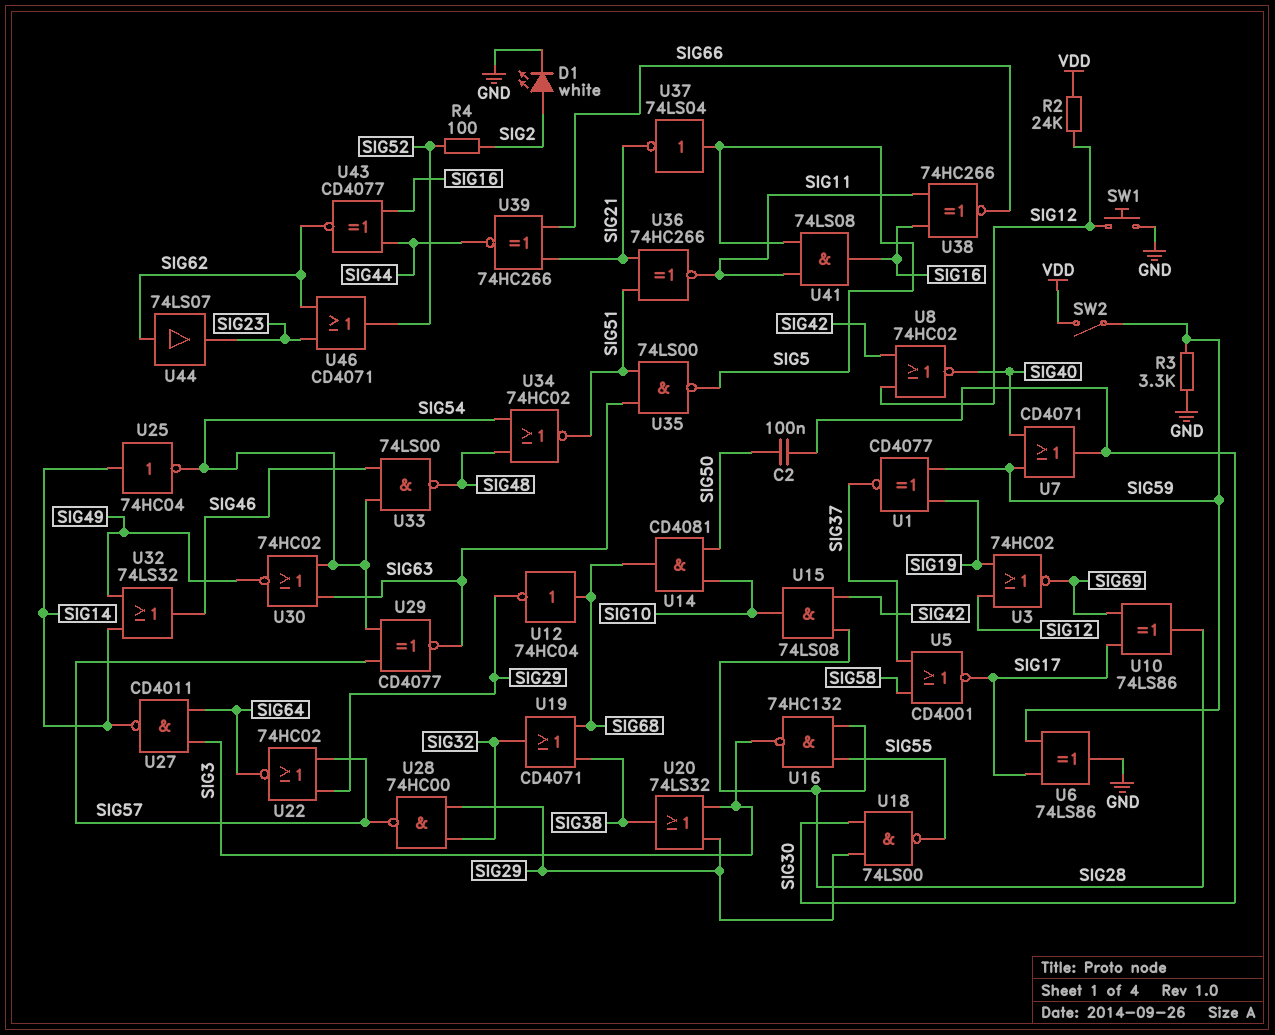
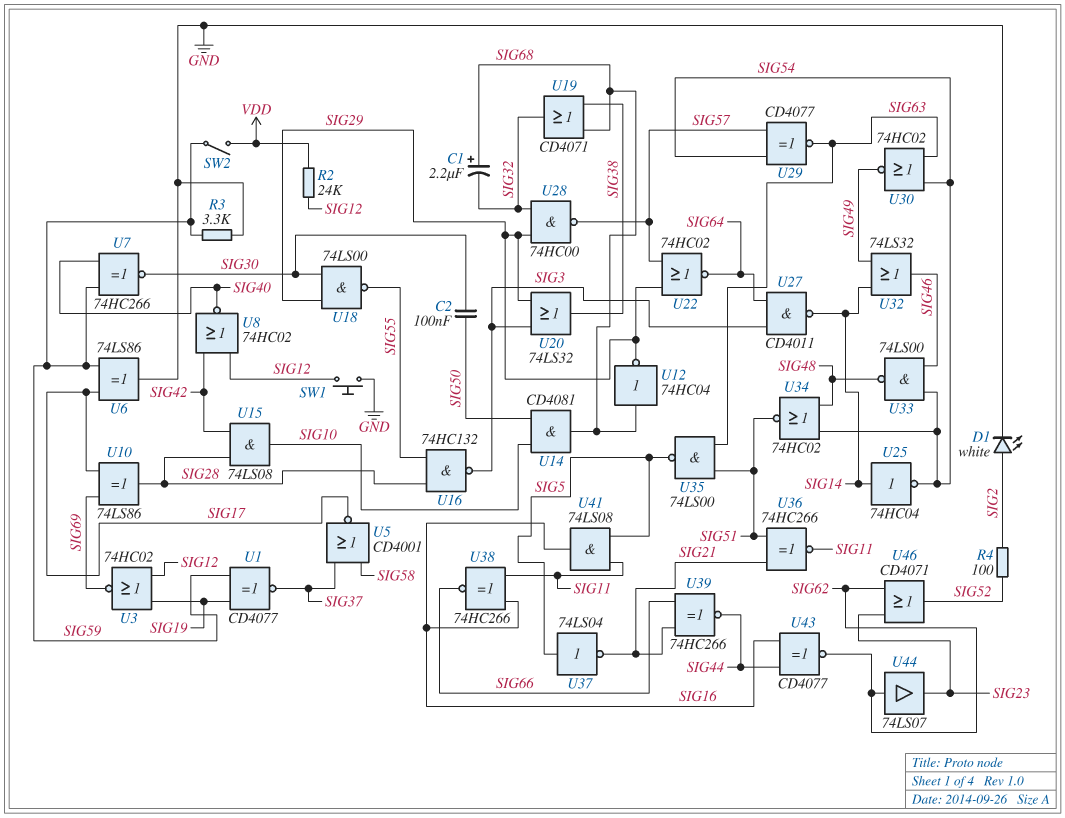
C1: none -> 2.2uF (plus SIG68, minus SIG32)
U7: OR CD4071 (in SIG40, in SIG59, out SIG30) -> XNOR 74HC266 (in SIG40, in SIG59, out SIG30)

